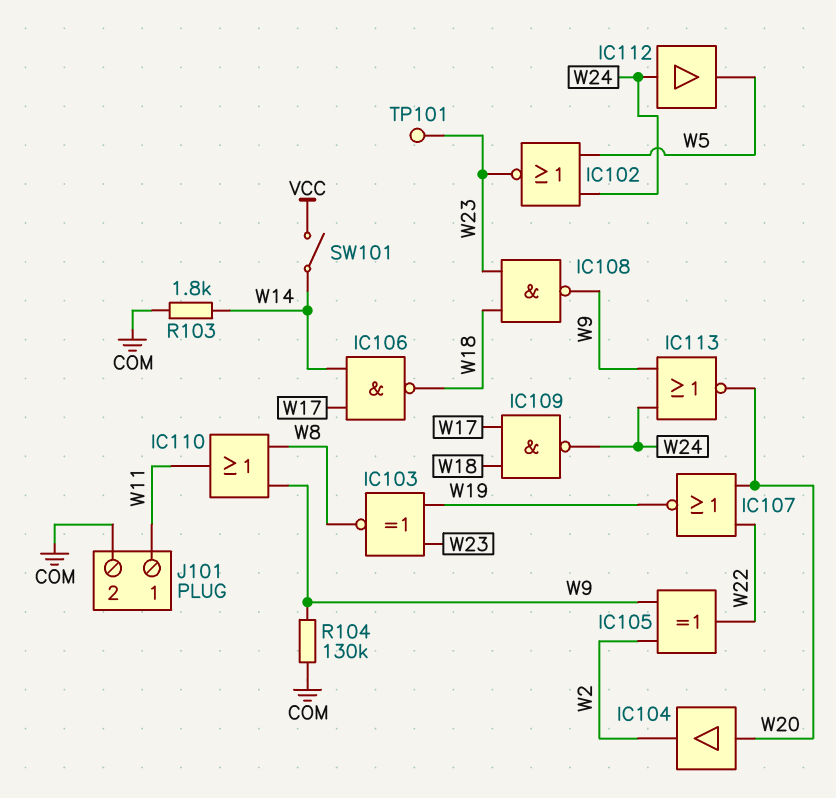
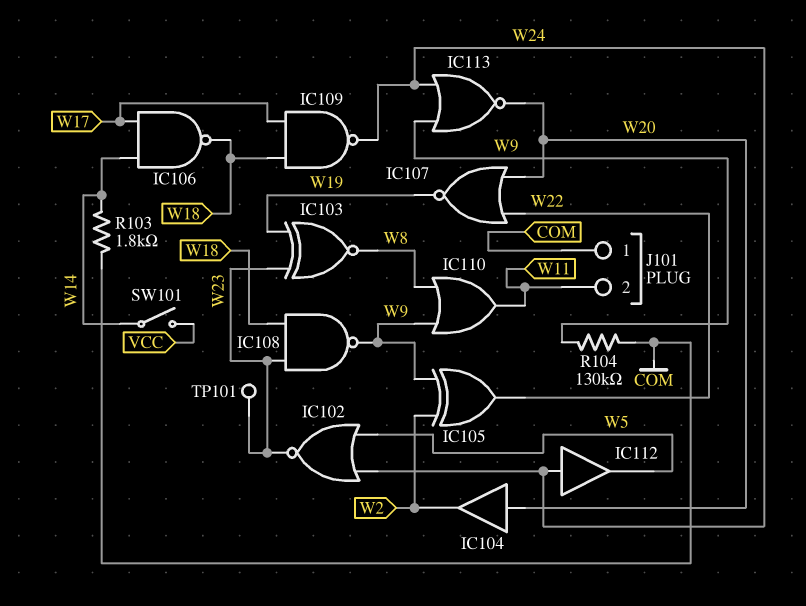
J101 pin 1: W11 -> COM
J101 pin 2: COM -> W11

